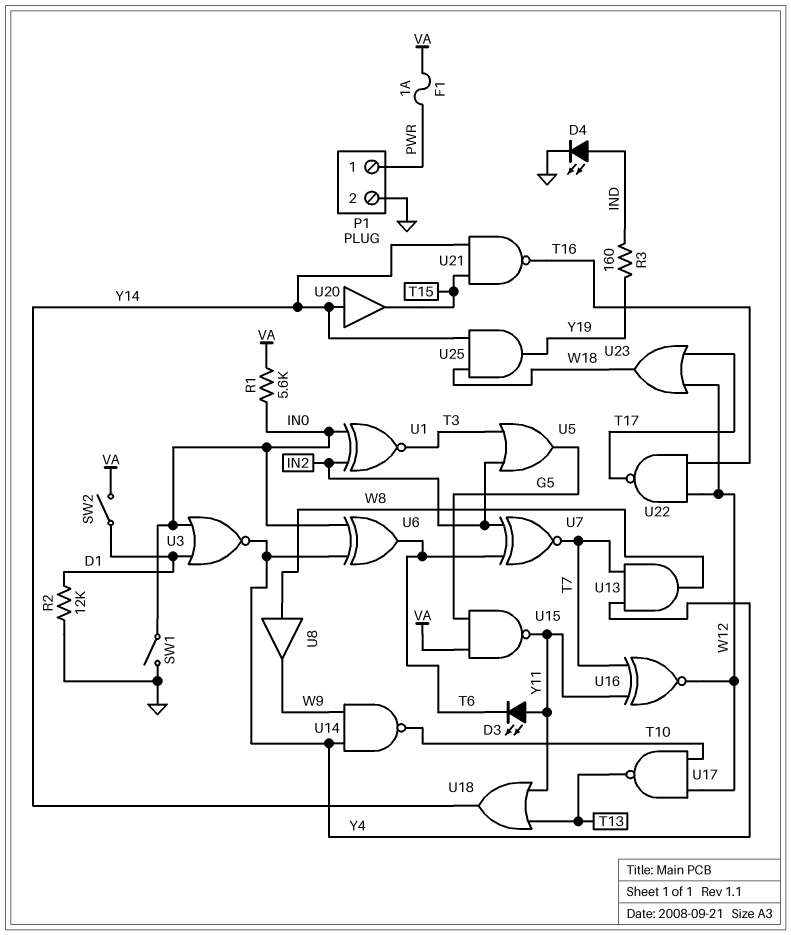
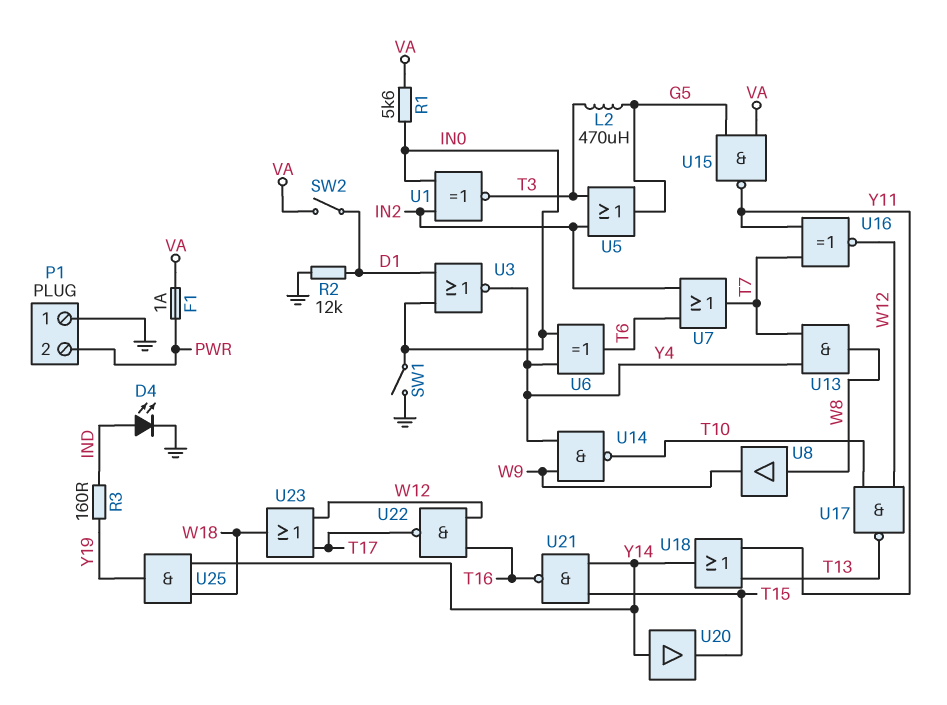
D3: LED (A Y11, K T6) -> none
L2: none -> 470uH (G5, T3)
P1 pin 1: PWR -> GND
P1 pin 2: GND -> PWR
U7: XNOR (in IN2, in T6, out T7) -> OR (in IN2, in T6, out T7)

